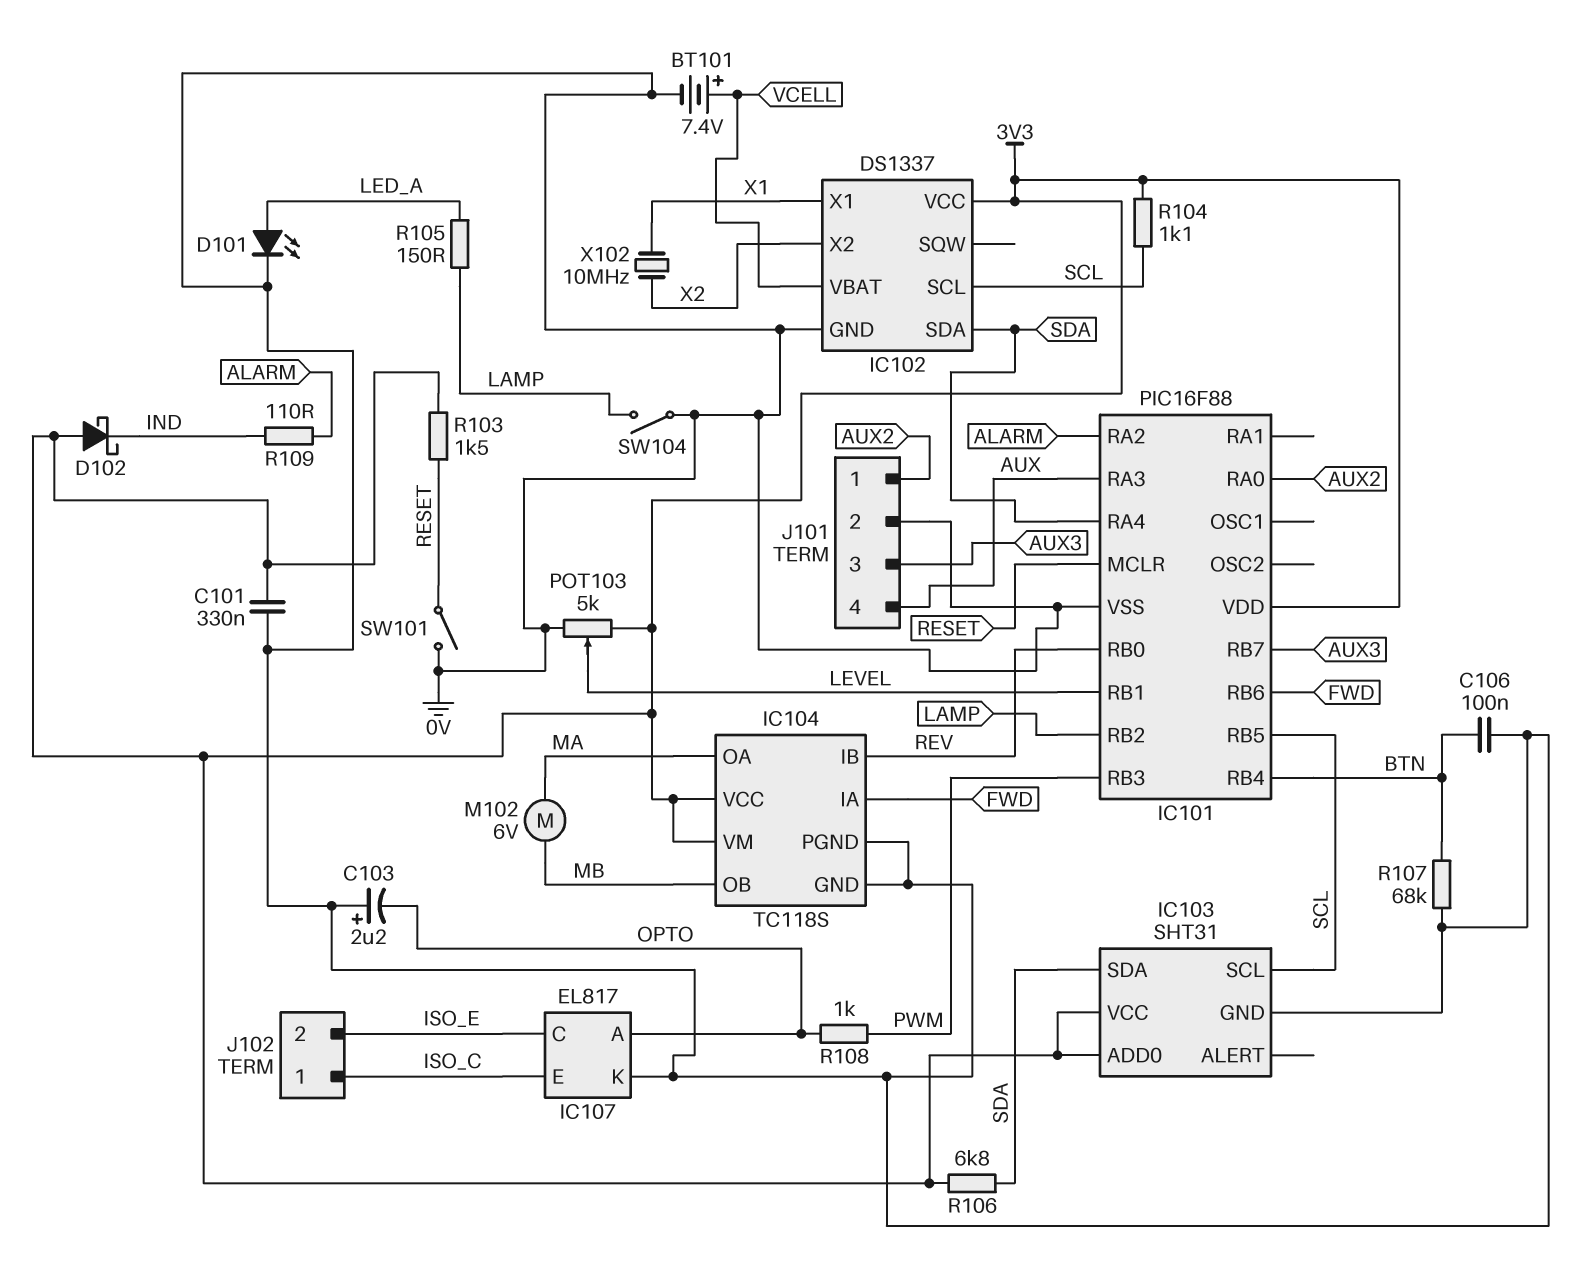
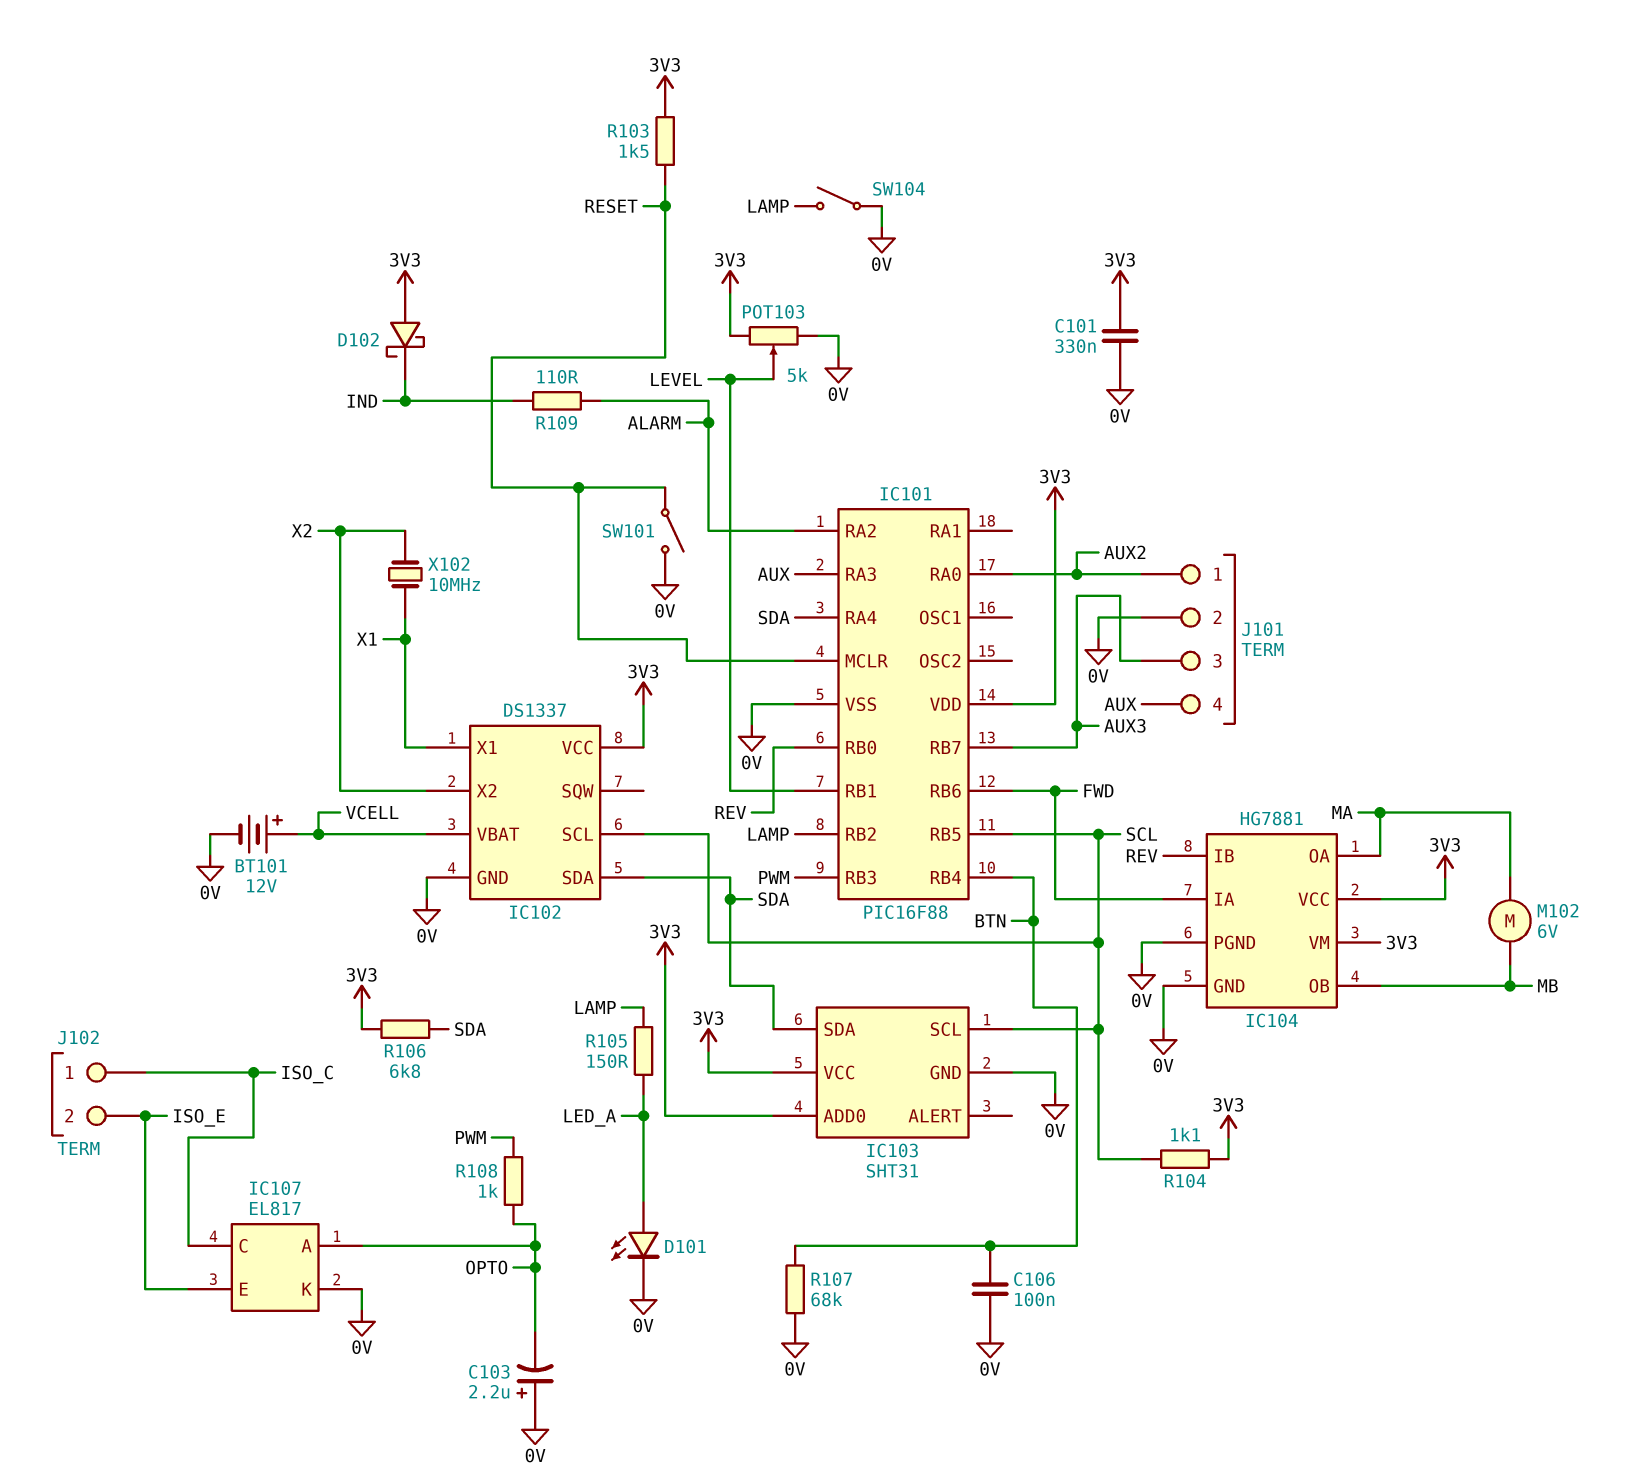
BT101: 7.4V (plus VCELL, minus 0V) -> 12V (plus VCELL, minus 0V)
IC104: TC118S -> HG7881
IC107 pin C: ISO_E -> ISO_C
IC107 pin E: ISO_C -> ISO_E

